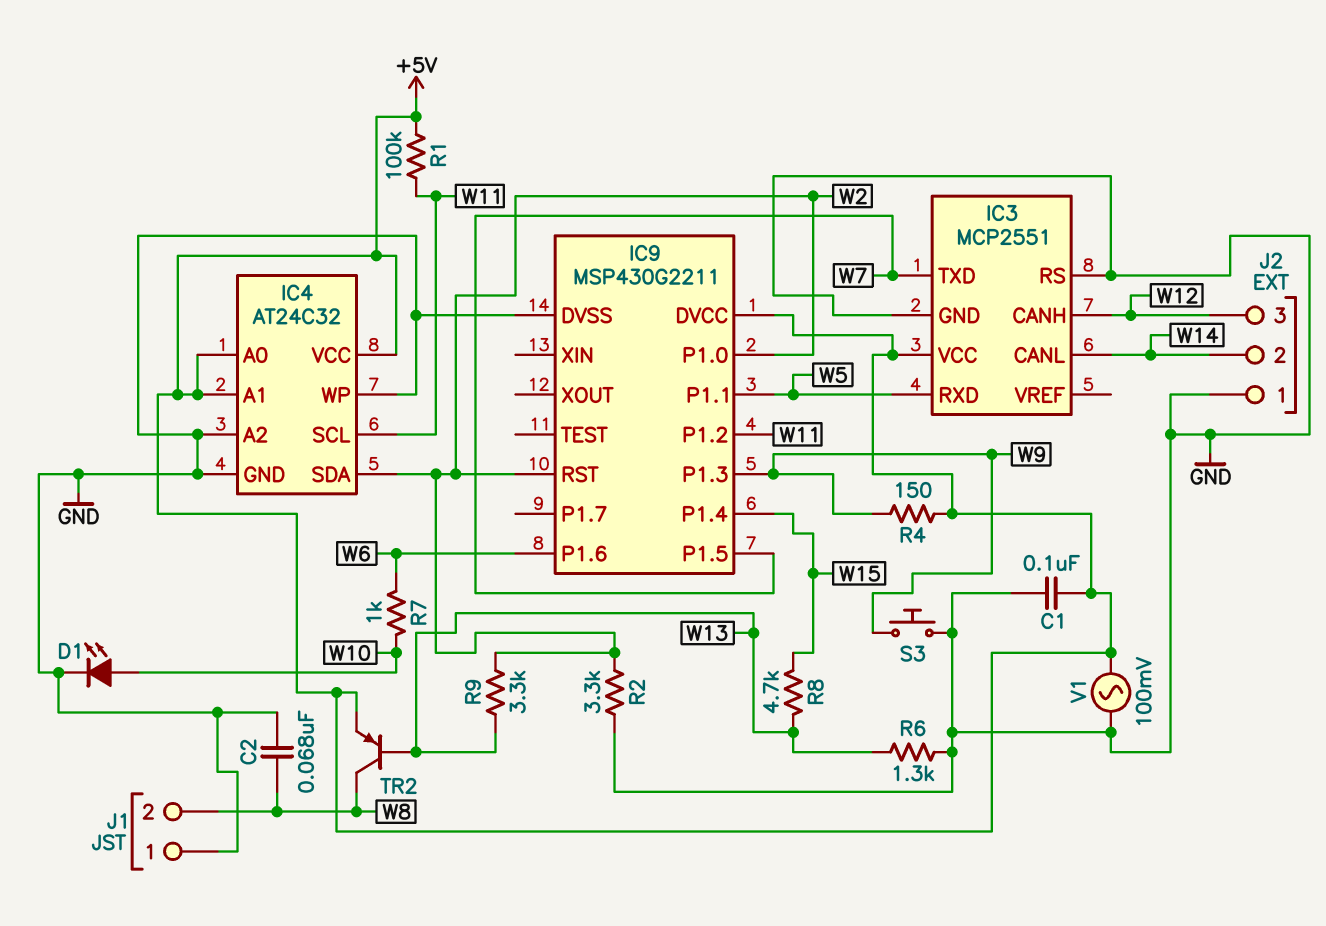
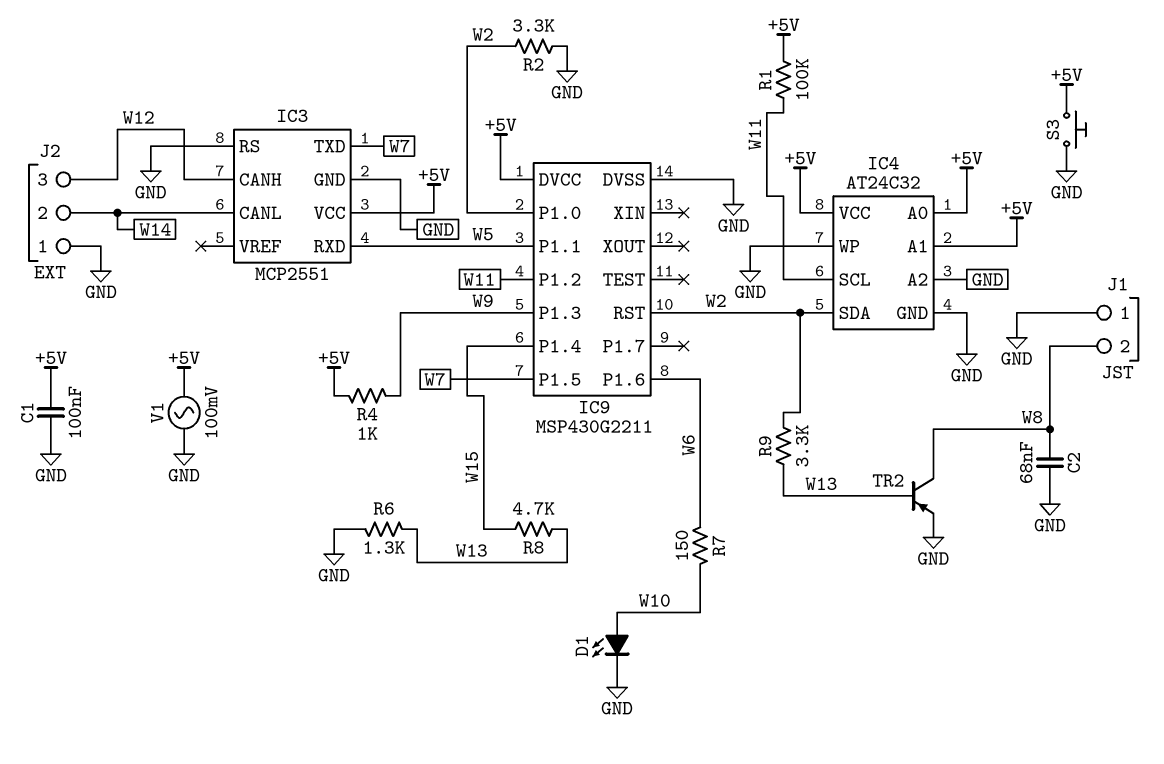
R4: 150 (+5V, W9) -> 1k (+5V, W9)
R7: 1k (W6, W10) -> 150 (W6, W10)
S3: button (GND, W9) -> button (+5V, GND)
TR2: PNP (B W13, C W8, E +5V) -> PNP (B W13, C W8, E GND)

